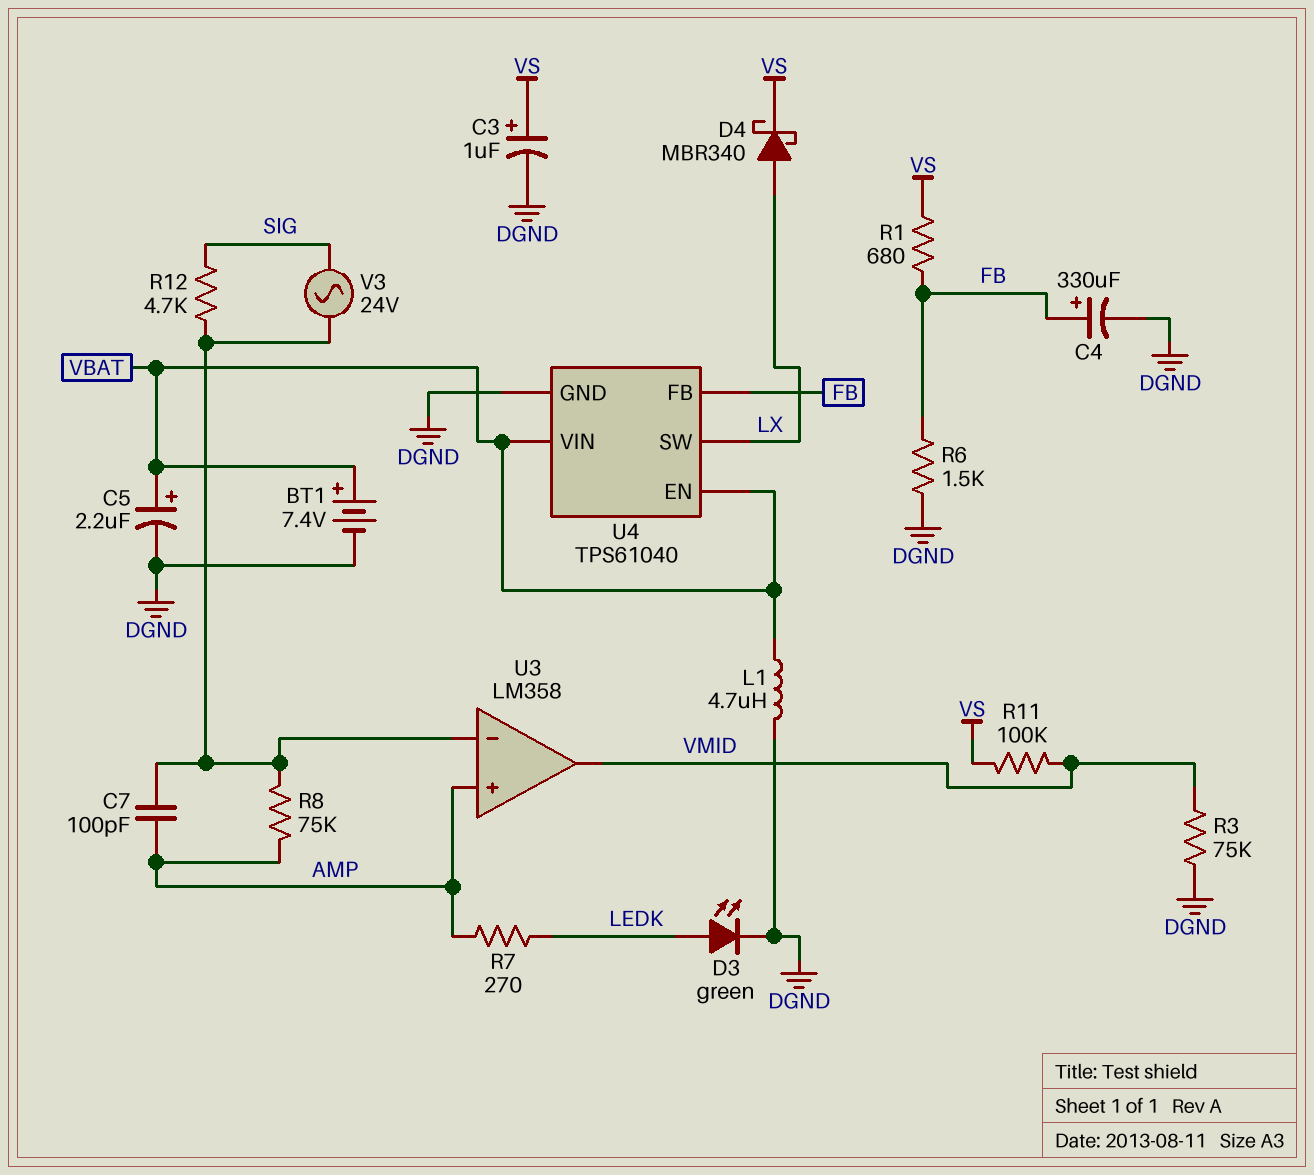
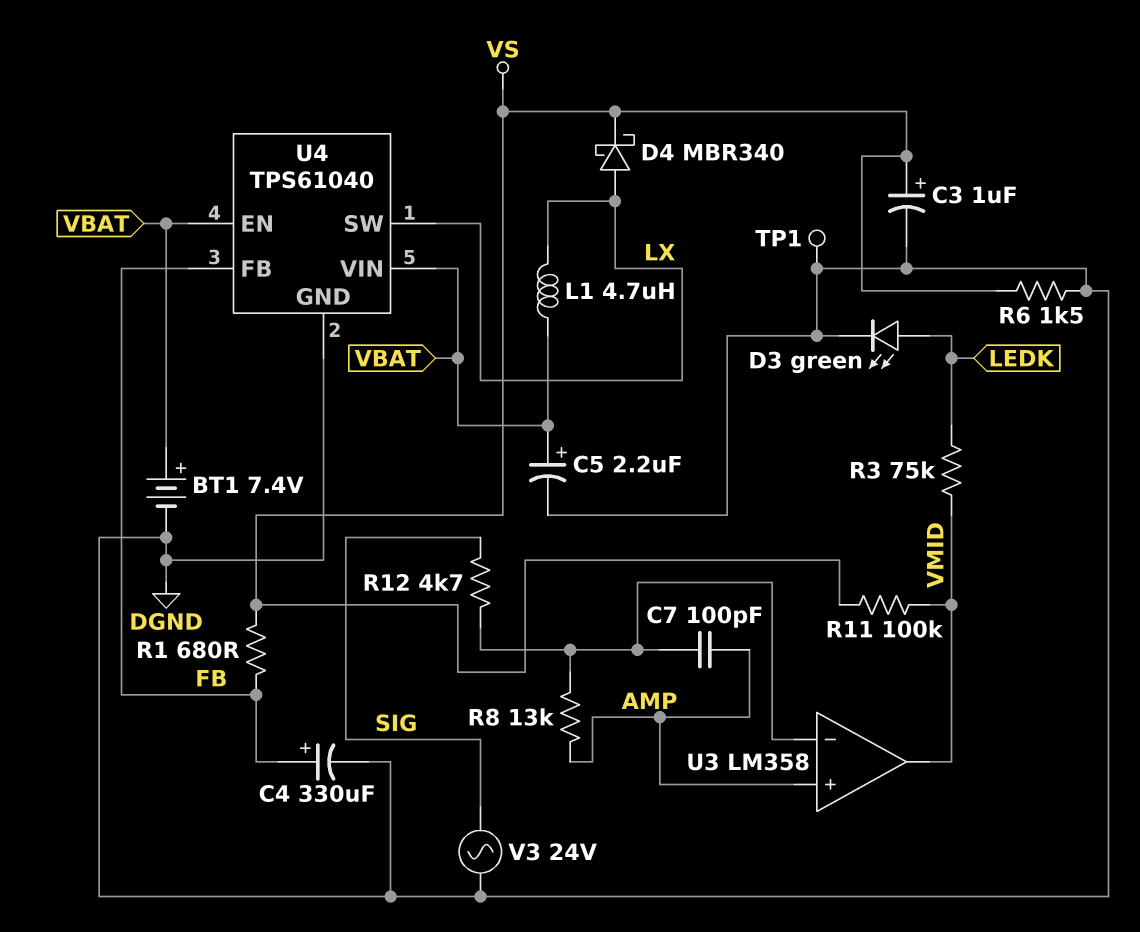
L1: 4.7uH (DGND, VBAT) -> 4.7uH (LX, VBAT)
R3: 75k (DGND, VMID) -> 75k (LEDK, VMID)
R6: 1.5k (DGND, FB) -> 1.5k (DGND, VS)
R7: 270 (AMP, LEDK) -> none
R8: 75k (AMP, U3/in-) -> 13k (AMP, U3/in-)
TP1: none -> test point (DGND)
V3: AC 24V (SIG, U3/in-) -> AC 24V (DGND, SIG)

